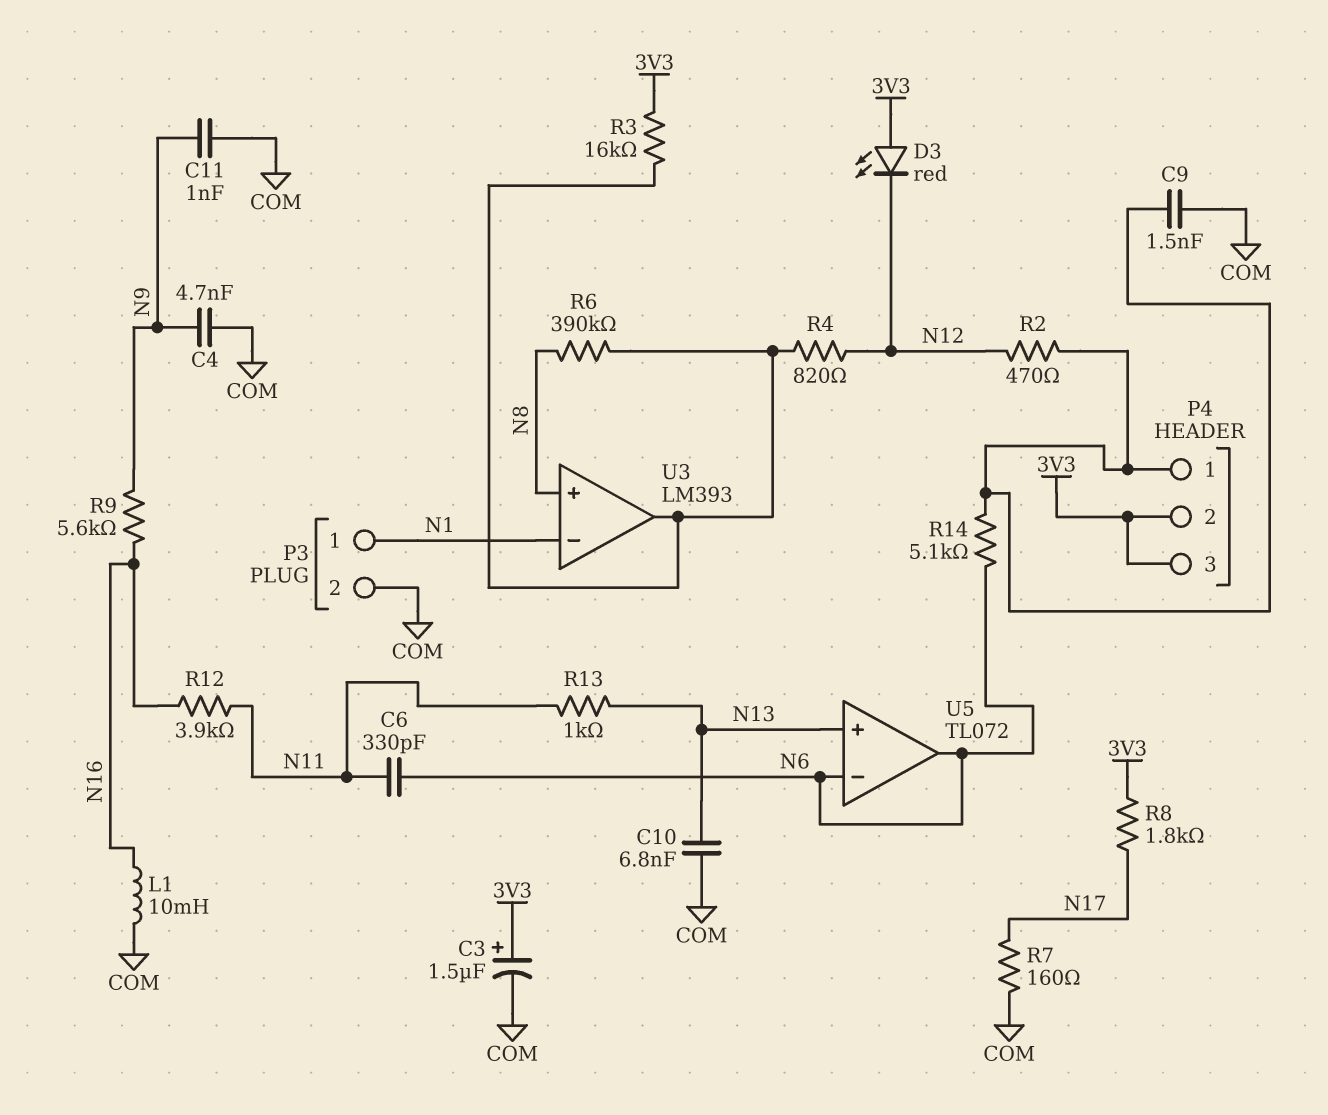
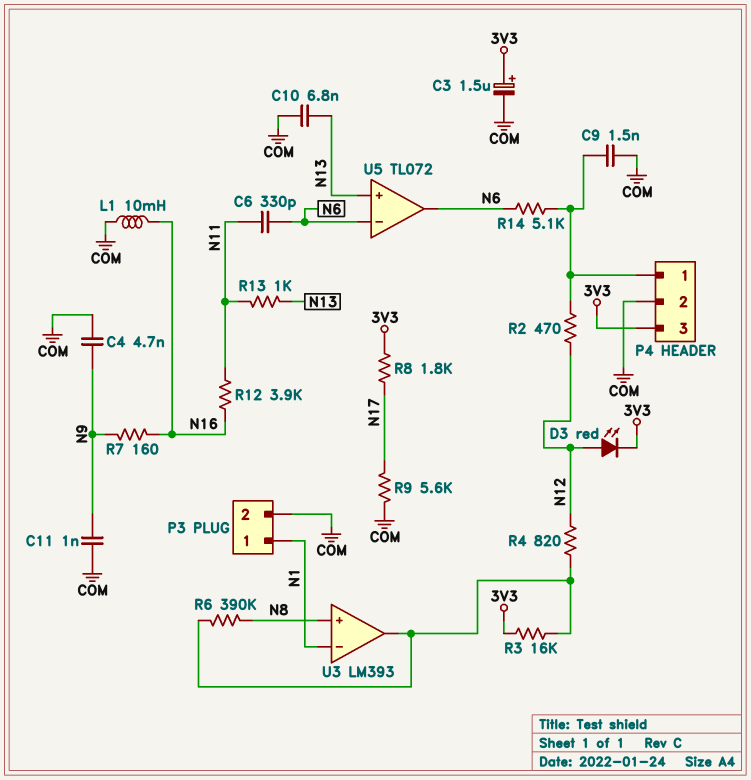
D3: LED red (A 3V3, K N12) -> LED red (A N12, K 3V3)
P4 pin 2: 3V3 -> COM
R7: 160 (COM, N17) -> 160 (N9, N16)
R9: 5.6k (N9, N16) -> 5.6k (COM, N17)

